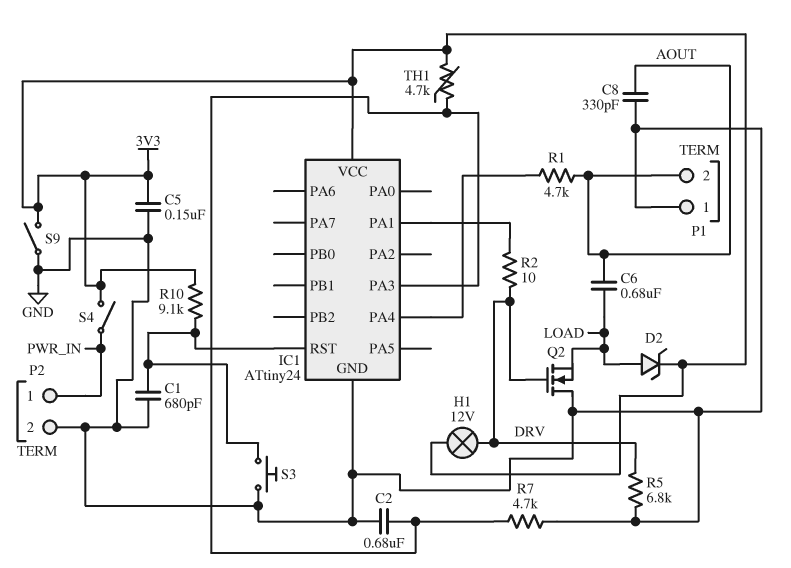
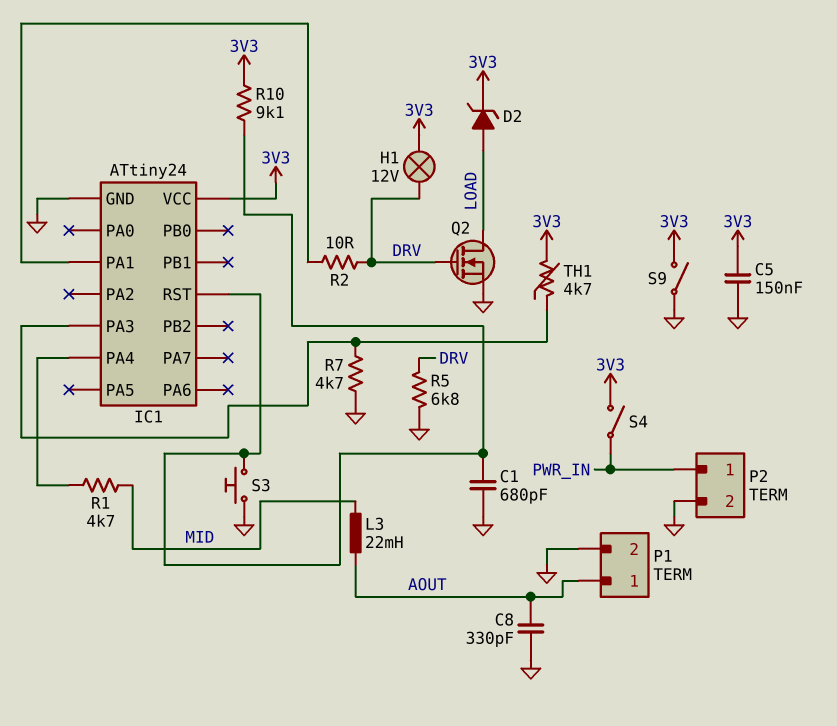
C2: 680nF (GND, IC1/PA3) -> none
C6: 680nF (AOUT, LOAD) -> none
L3: none -> 22mH (AOUT, MID)
P1 pin 1: GND -> AOUT
P1 pin 2: AOUT -> GND
Q2: NMOS (G DRV, D GND, S LOAD) -> NMOS (G DRV, D LOAD, S GND)
R1: 4.7k (AOUT, IC1/PA4) -> 4.7k (IC1/PA4, MID)

